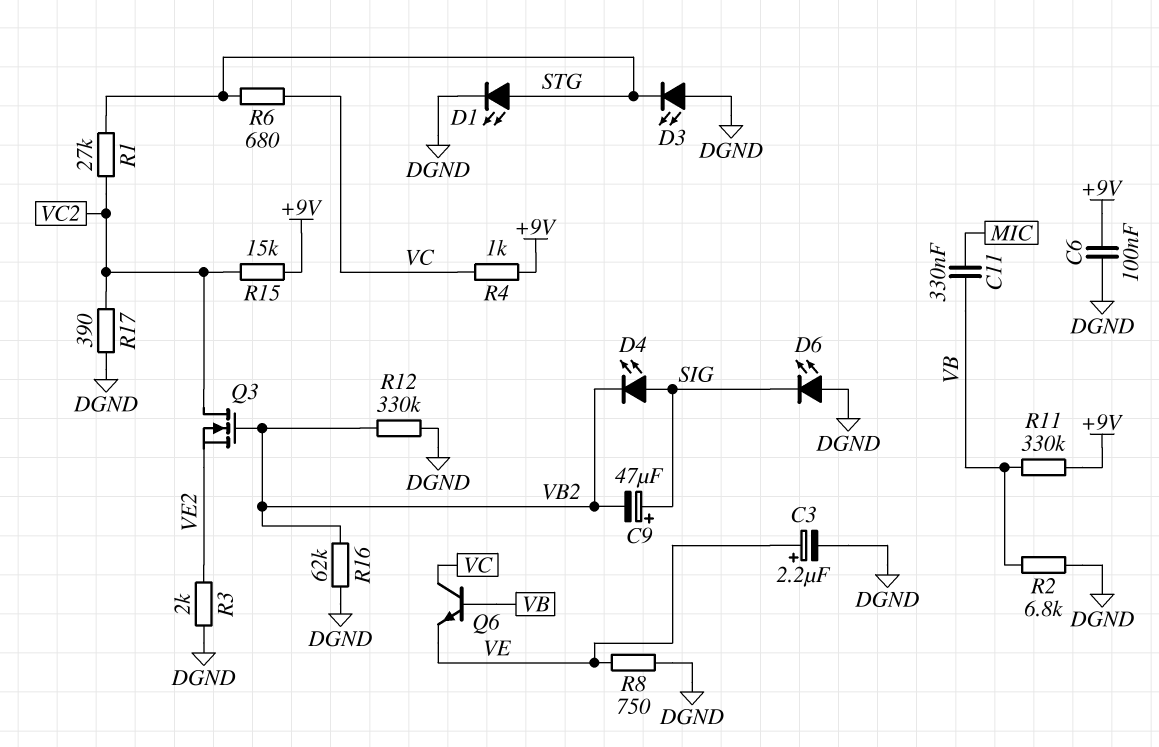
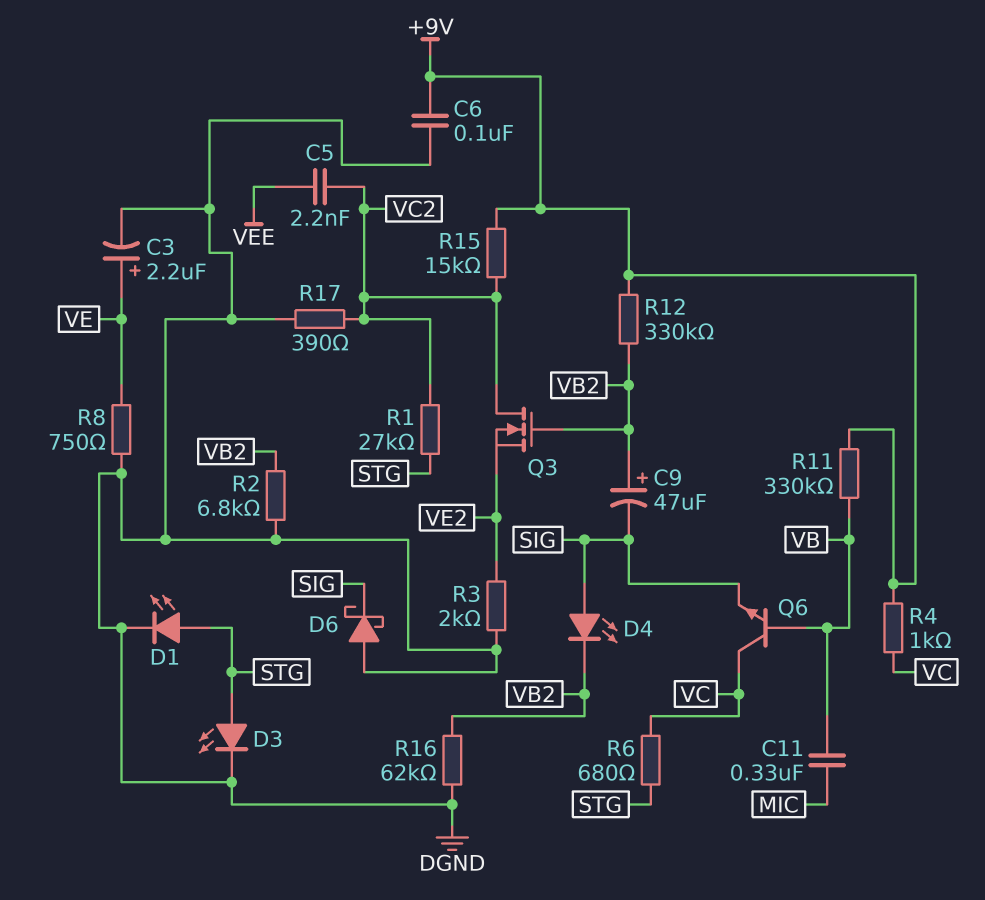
C5: none -> 2.2nF (VC2, VEE)
C9: 47uF (plus SIG, minus VB2) -> 47uF (plus VB2, minus SIG)
D3: LED (A DGND, K STG) -> LED (A STG, K DGND)
D6: LED (A DGND, K SIG) -> schottky (A DGND, K SIG)
Q6: NPN (B VB, C VC, E VE) -> NPN (B VB, C VC, E SIG)
R2: 6.8k (DGND, VB) -> 6.8k (DGND, VB2)
R12: 330k (DGND, VB2) -> 330k (+9V, VB2)

